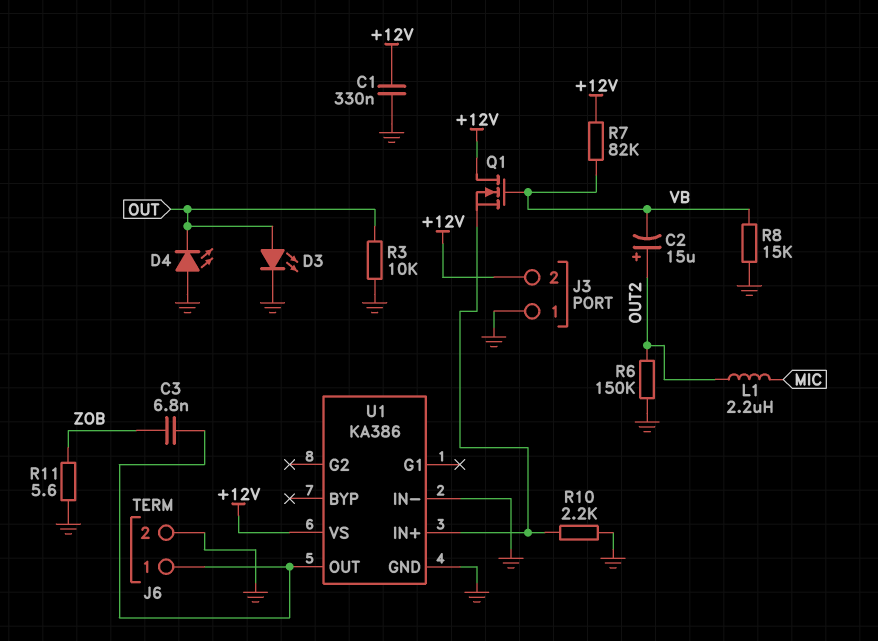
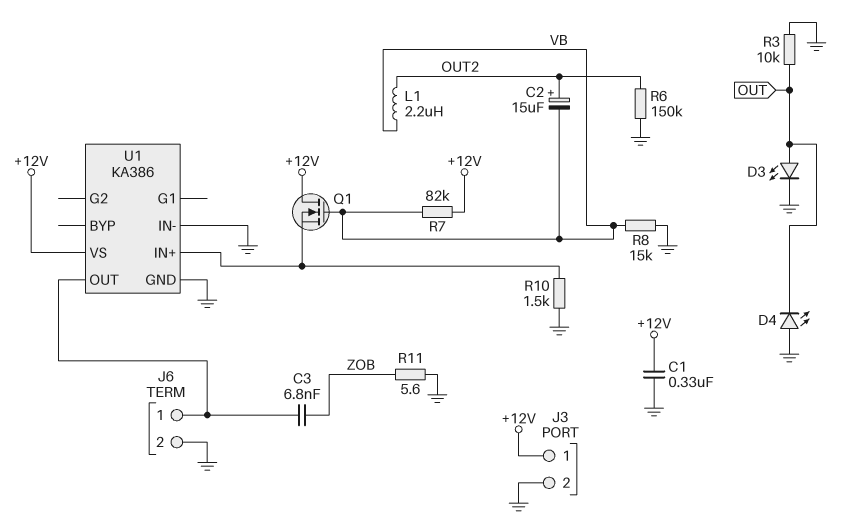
J3 pin 1: GND -> +12V
J3 pin 2: +12V -> GND
L1: 2.2uH (MIC, OUT2) -> 2.2uH (OUT2, VB)
R10: 2.2k (GND, U1/IN+) -> 1.5k (GND, U1/IN+)

